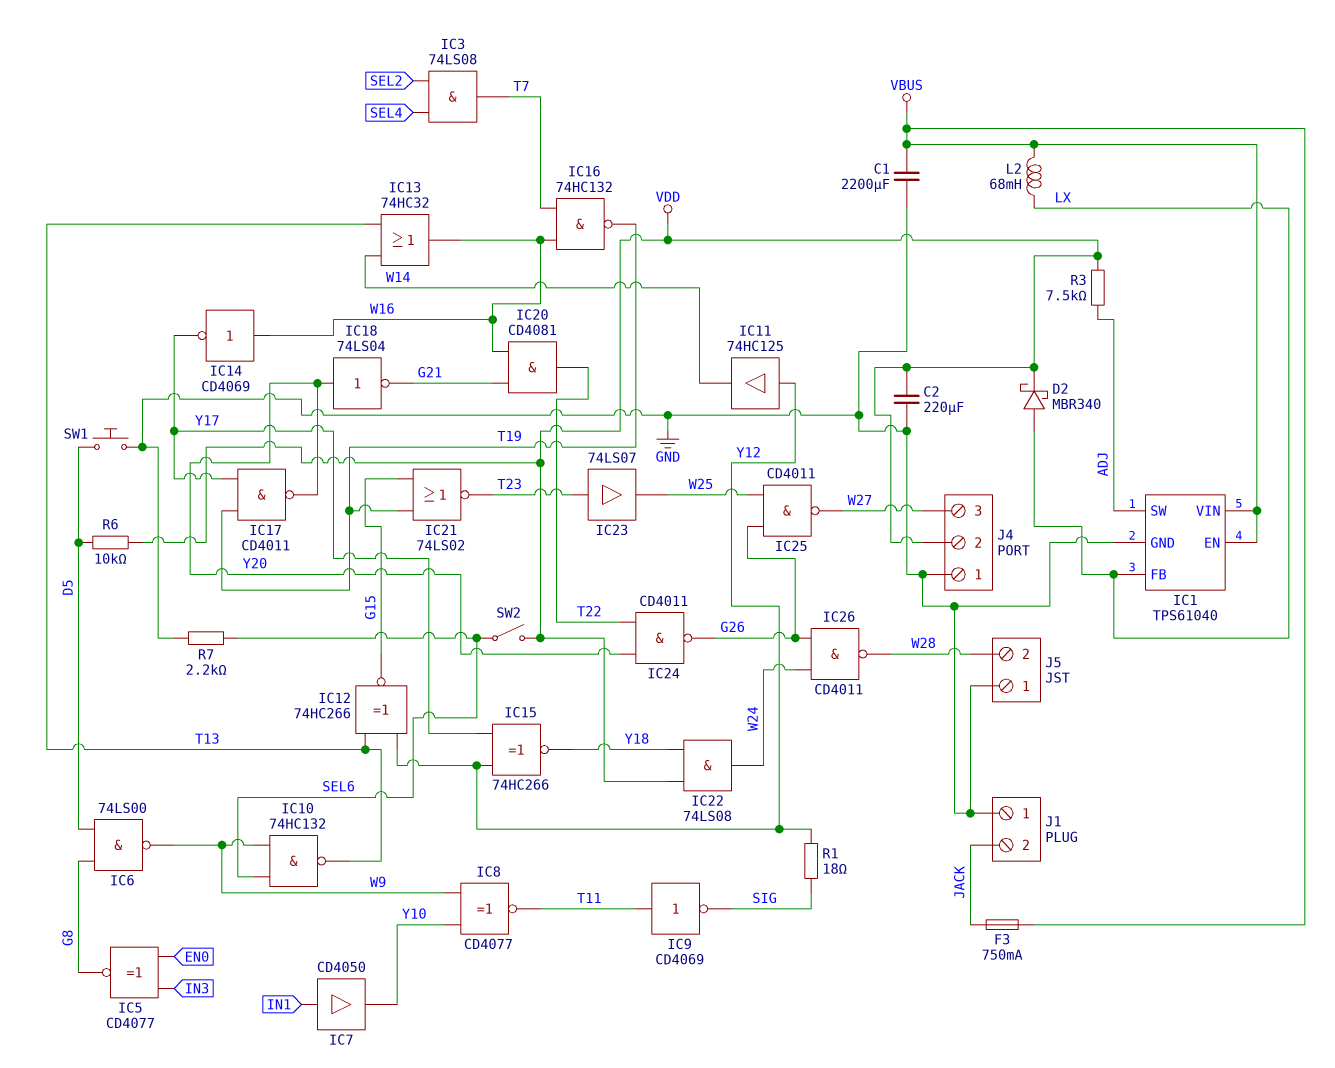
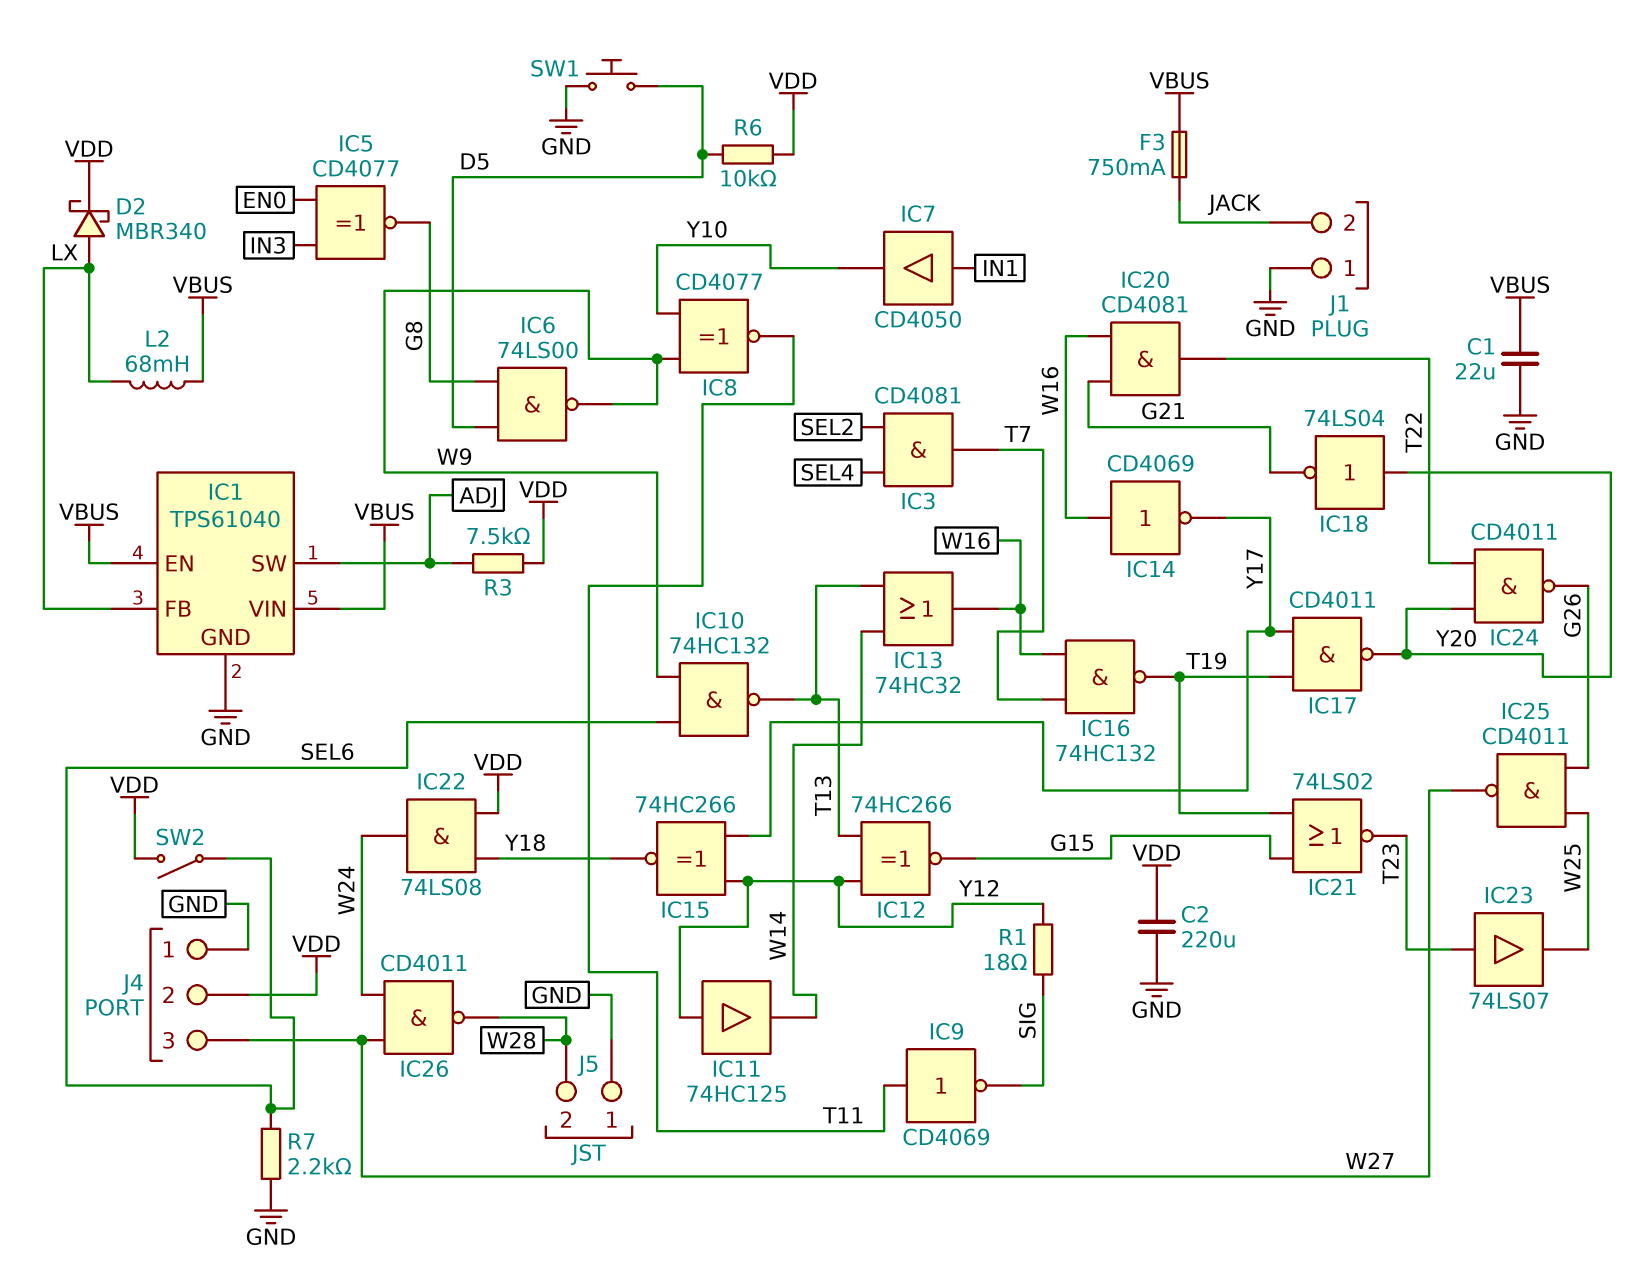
C1: 2200uF (GND, VBUS) -> 22uF (GND, VBUS)
IC3: AND 74LS08 (in SEL2, in SEL4, out T7) -> AND CD4081 (in SEL2, in SEL4, out T7)
IC26: NAND CD4011 (in G26, in W24, out W28) -> NAND CD4011 (in W24, in W27, out W28)

